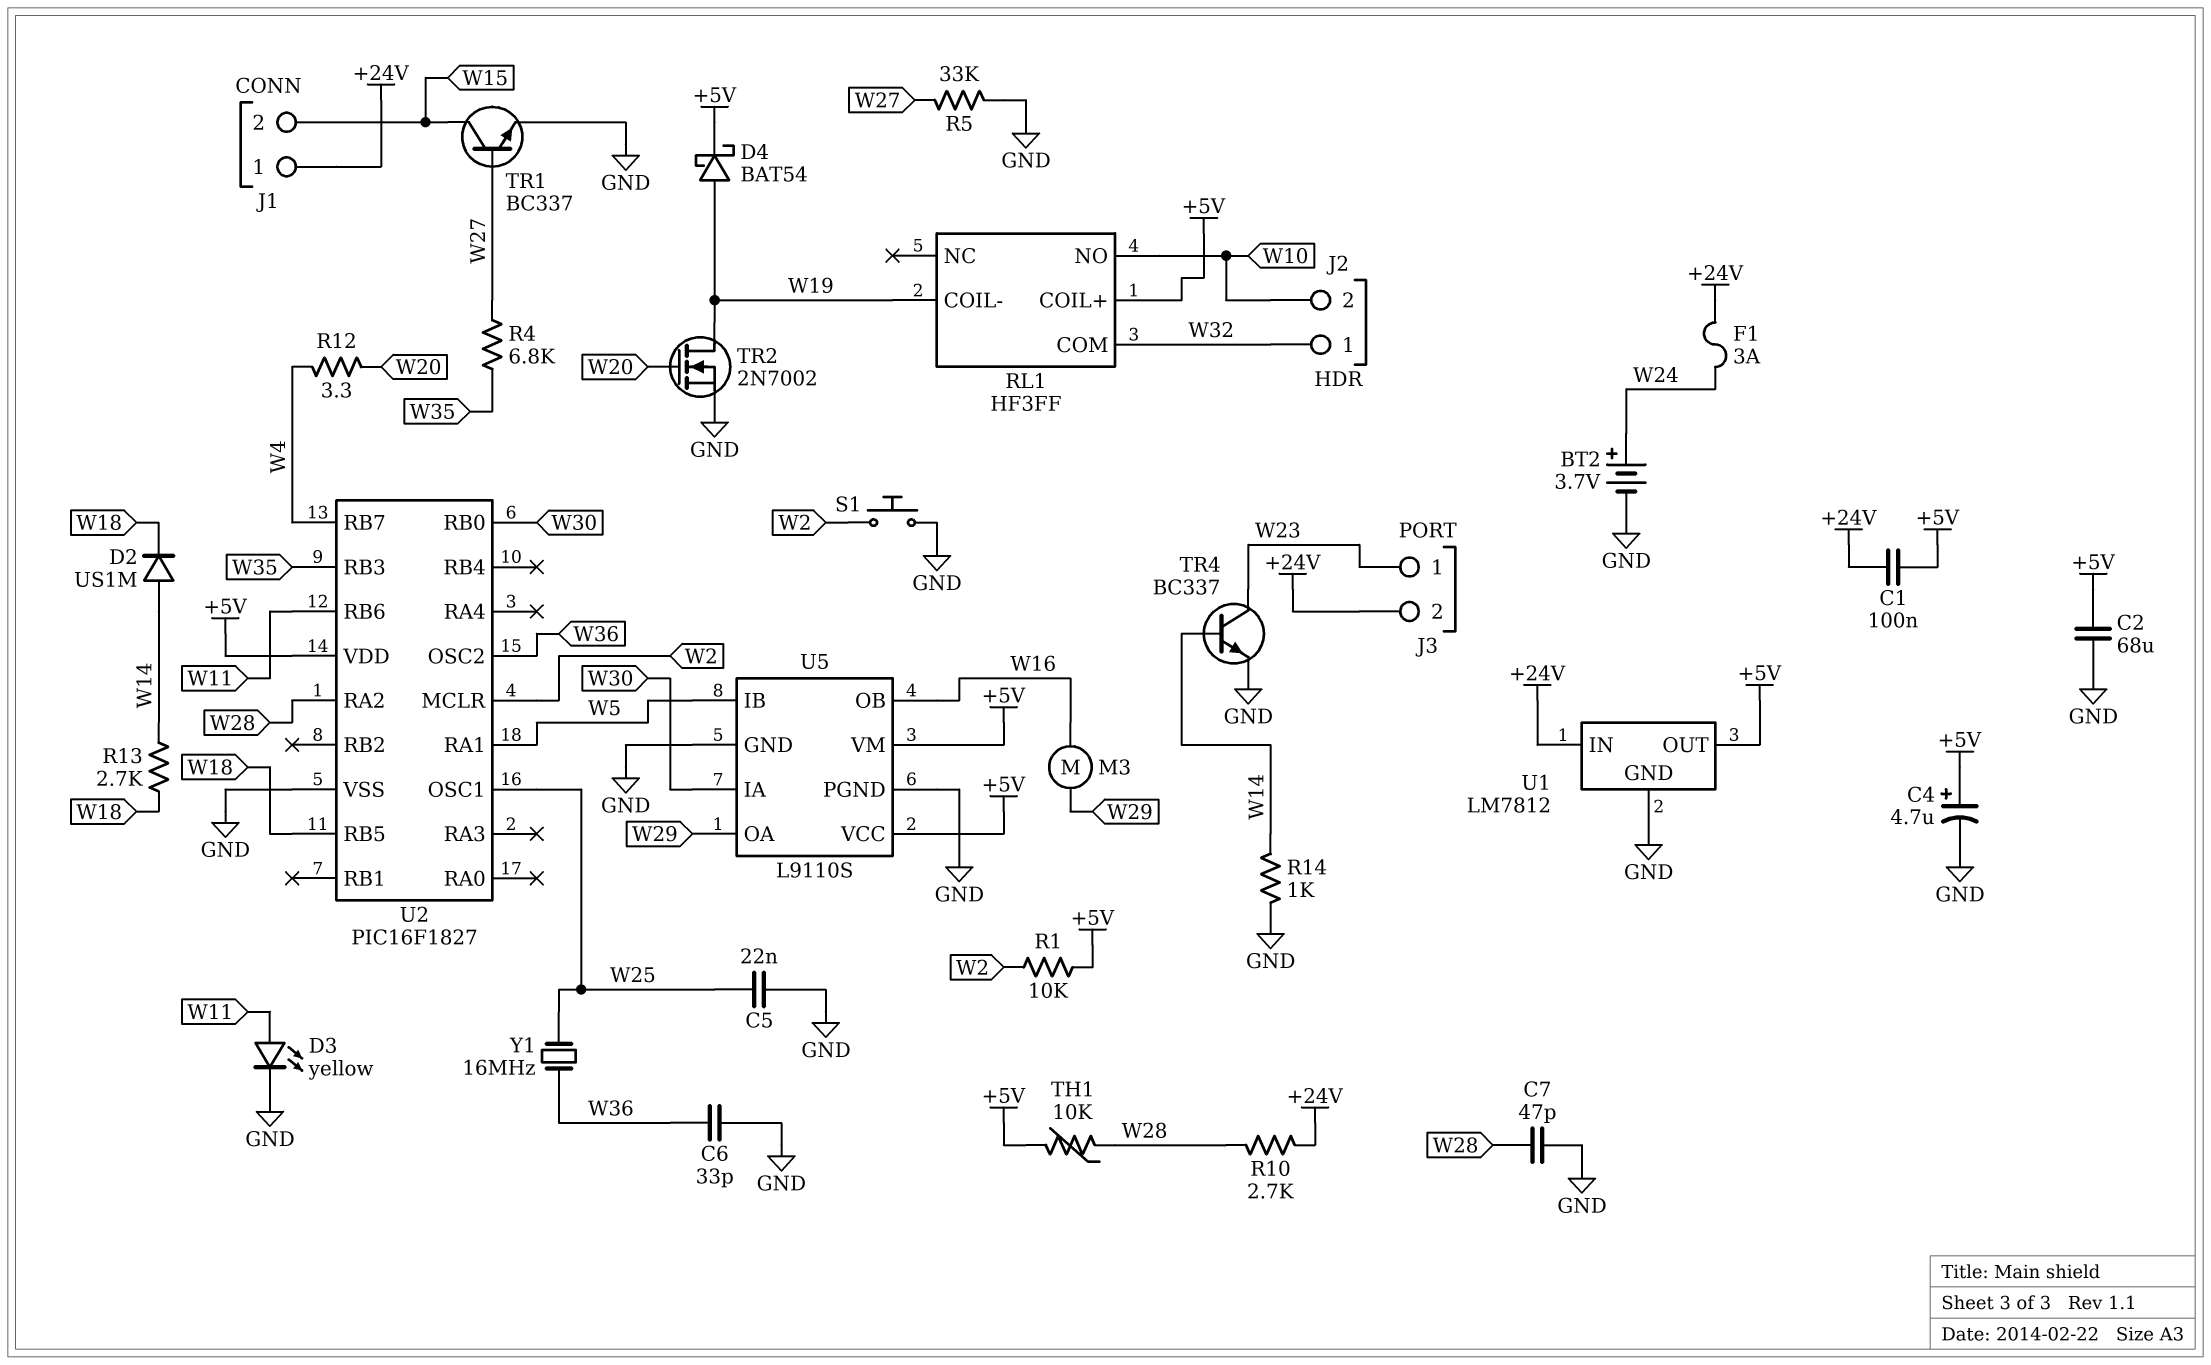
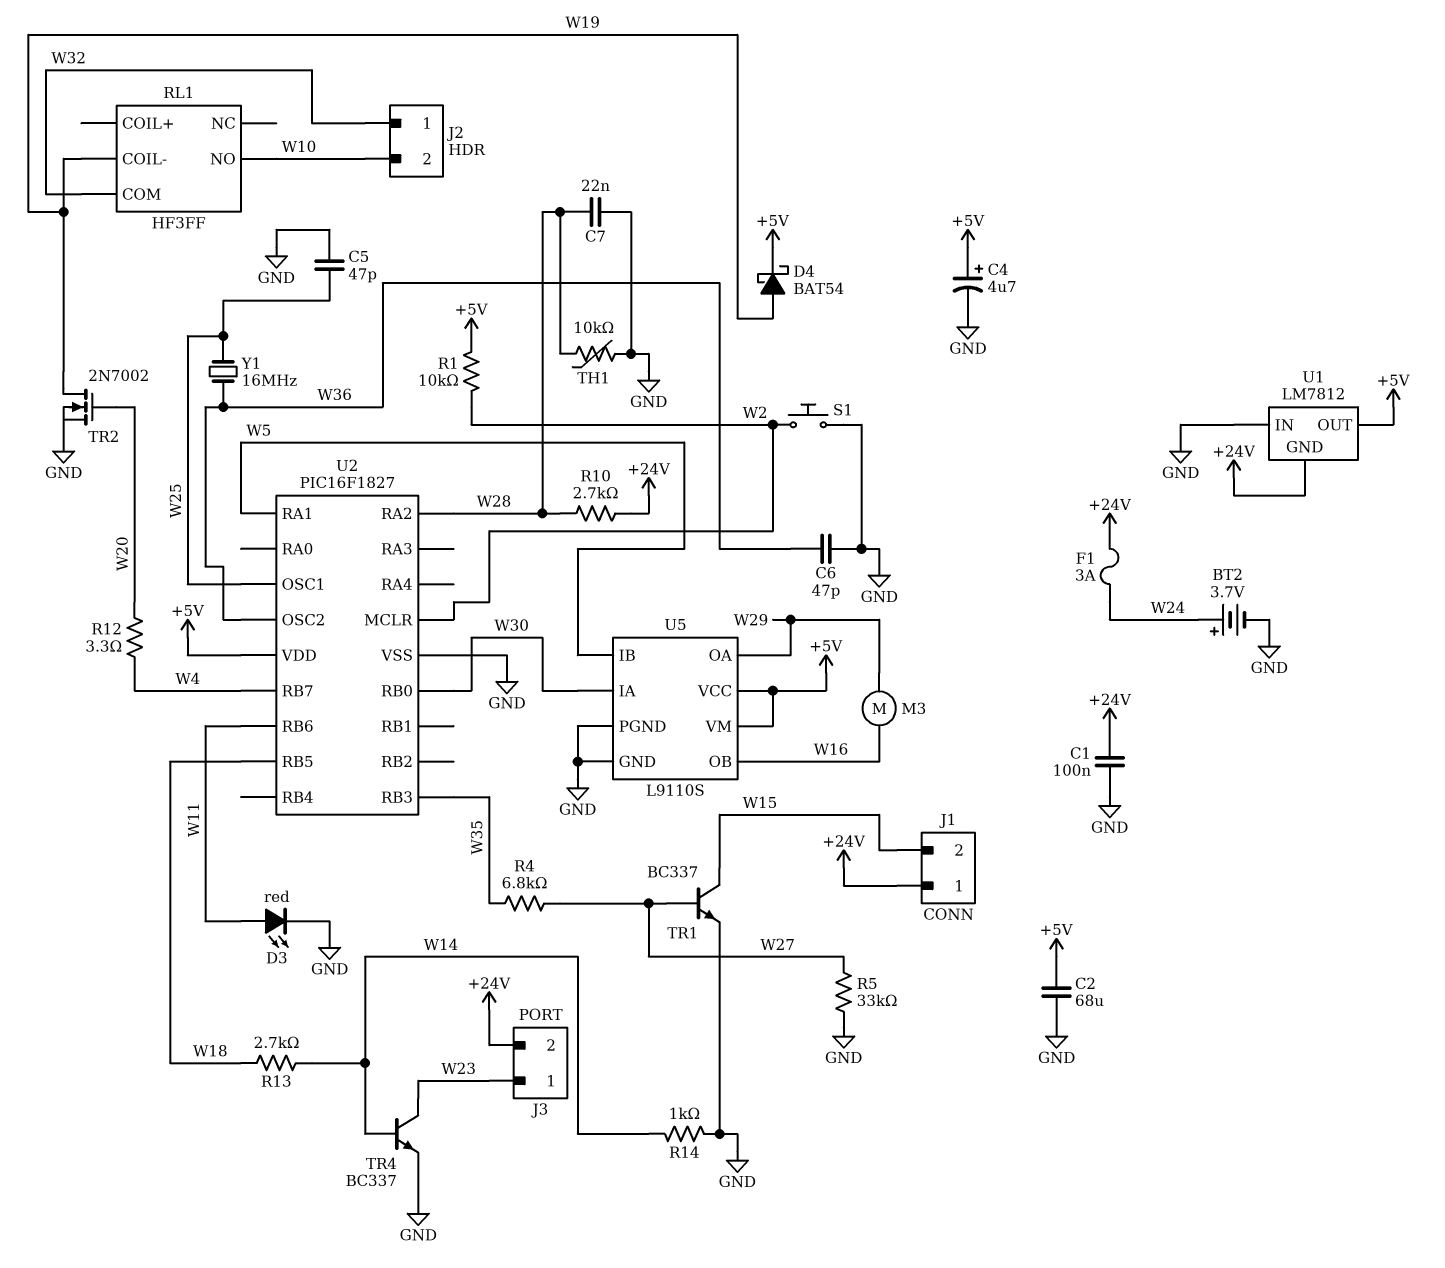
C1: 100nF (+5V, +24V) -> 100nF (+24V, GND)
C5: 22nF (GND, W25) -> 47pF (GND, W25)
C6: 33pF (GND, W36) -> 47pF (GND, W36)
C7: 47pF (GND, W28) -> 22nF (GND, W28)
D2: diode US1M (A W14, K W18) -> none
D3: LED yellow (A W11, K GND) -> LED red (A W11, K GND)
RL1 pin COIL+: +5V -> none
TH1: 10k (+5V, W28) -> 10k (GND, W28)
U1 pin GND: GND -> +24V
U1 pin IN: +24V -> GND

